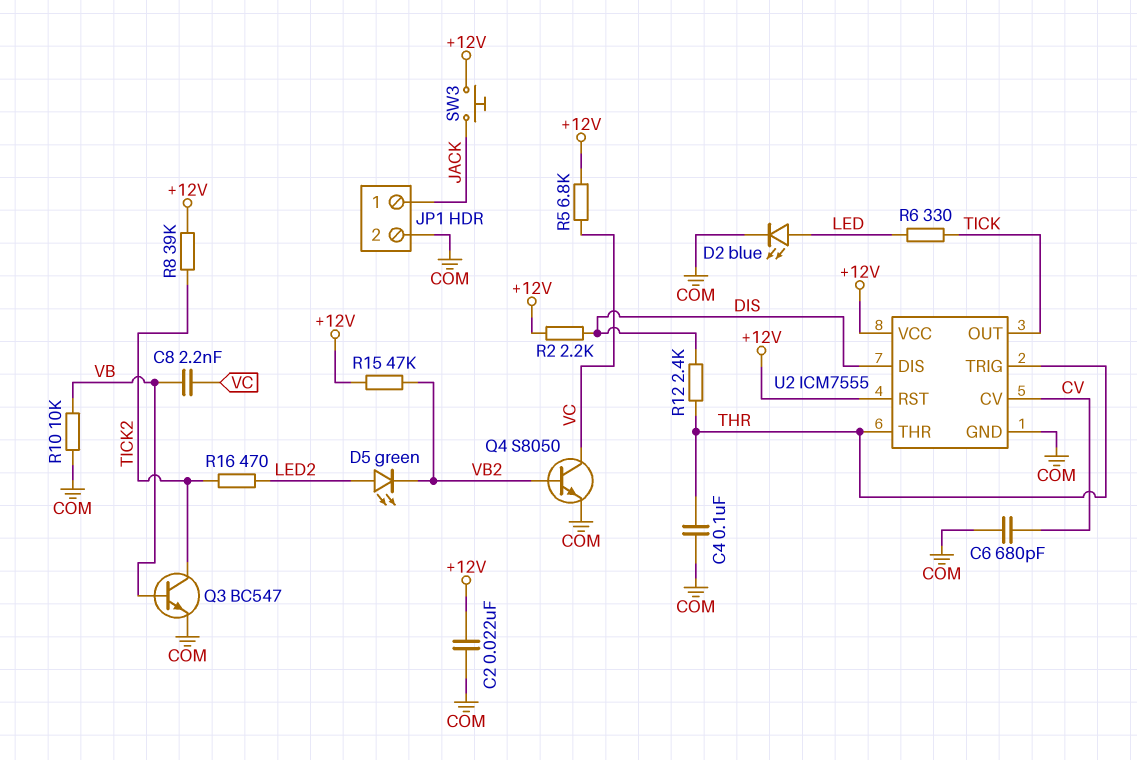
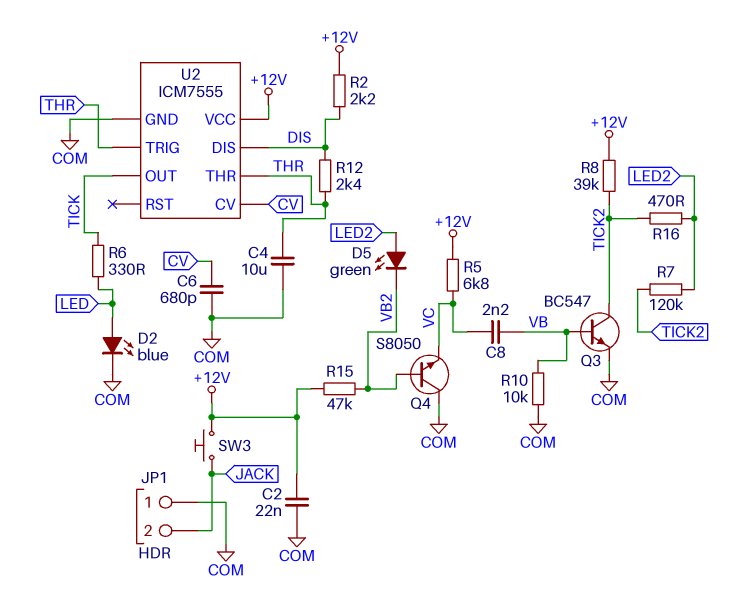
C4: 100nF (COM, THR) -> 10uF (COM, THR)
JP1 pin 1: JACK -> COM
JP1 pin 2: COM -> JACK
Q4: NPN S8050 (B VB2, C VC, E COM) -> NPN S8050 (B VB2, C COM, E VC)
R7: none -> 120k (LED2, TICK2)
U2 pin RST: +12V -> none

